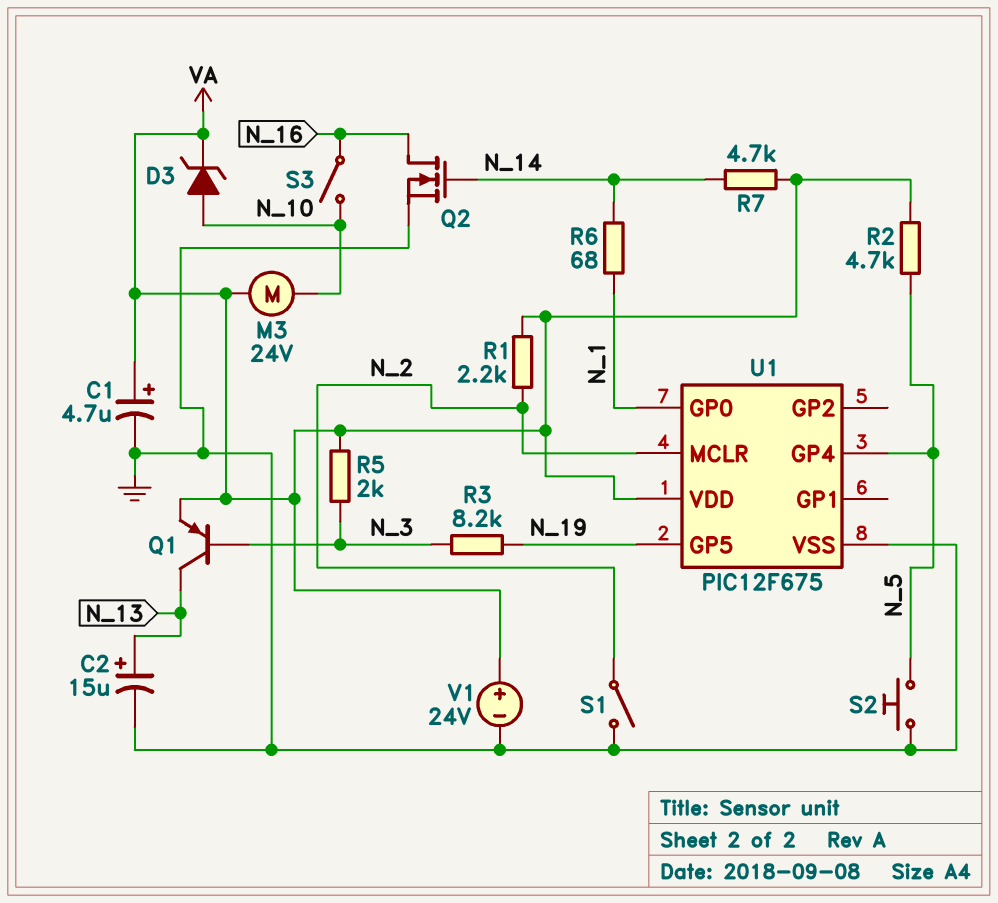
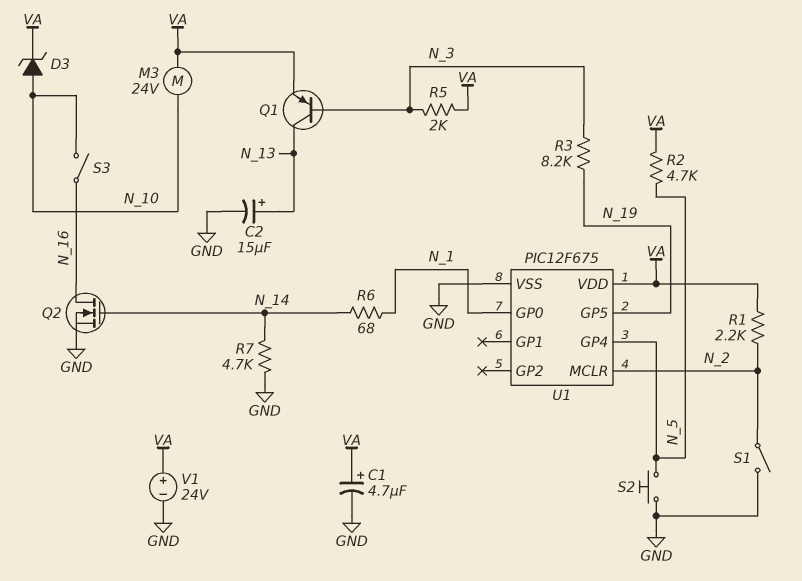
R7: 4.7k (N_14, VA) -> 4.7k (GND, N_14)

